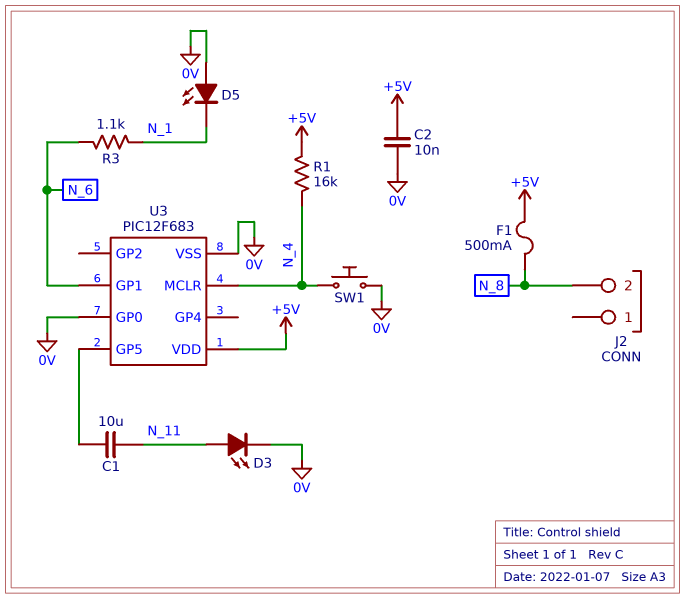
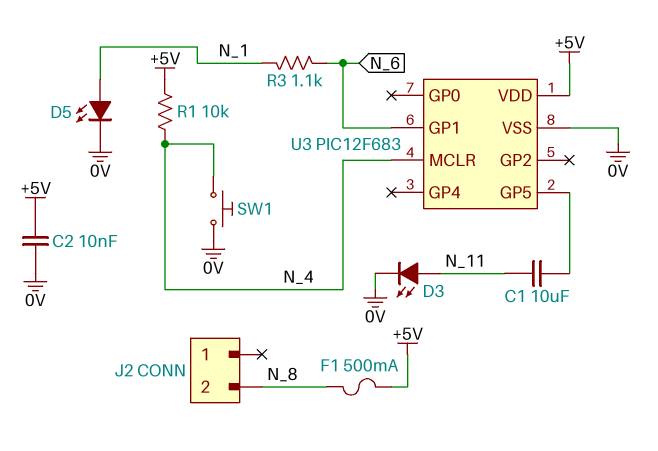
D5: LED (A 0V, K N_1) -> LED (A N_1, K 0V)
R1: 16k (+5V, N_4) -> 10k (+5V, N_4)
U3 pin GP0: 0V -> none

